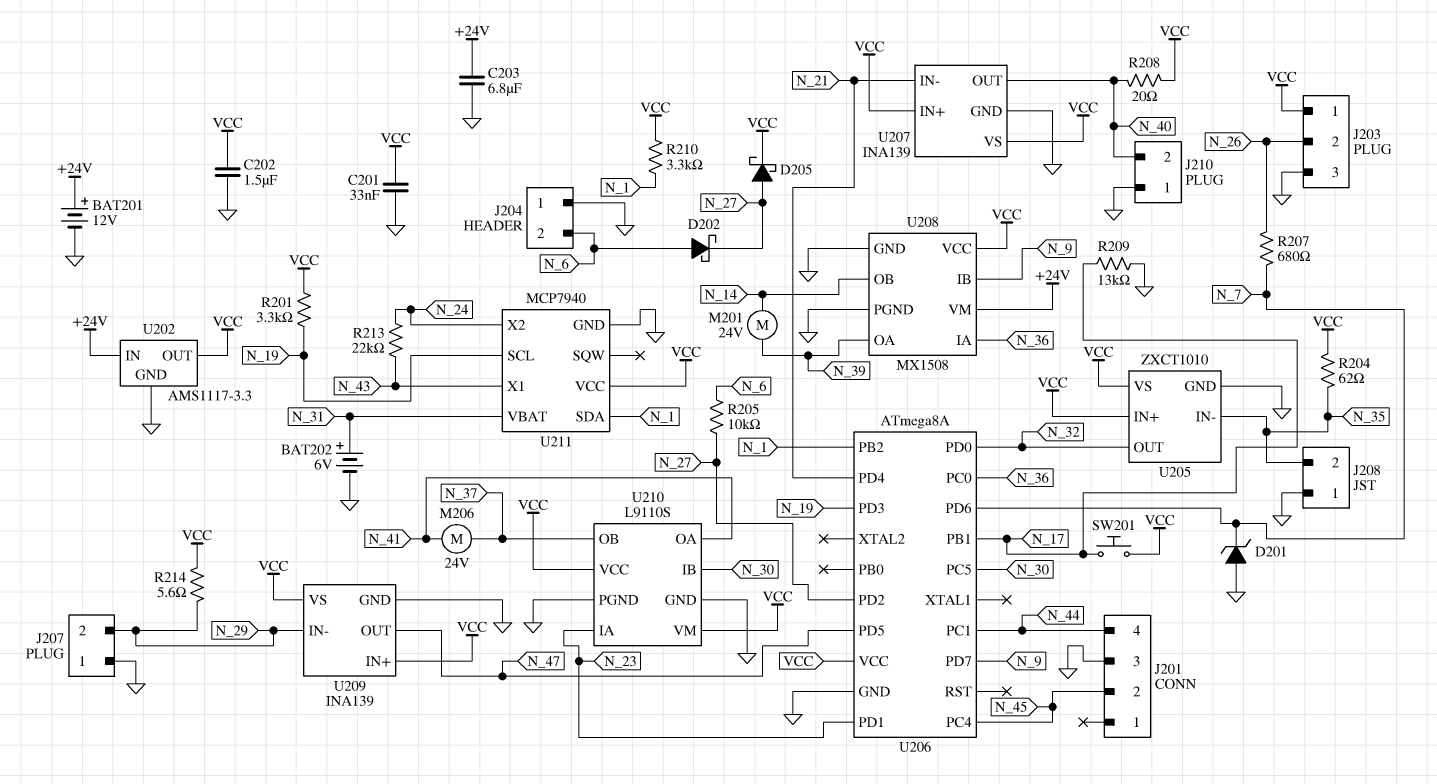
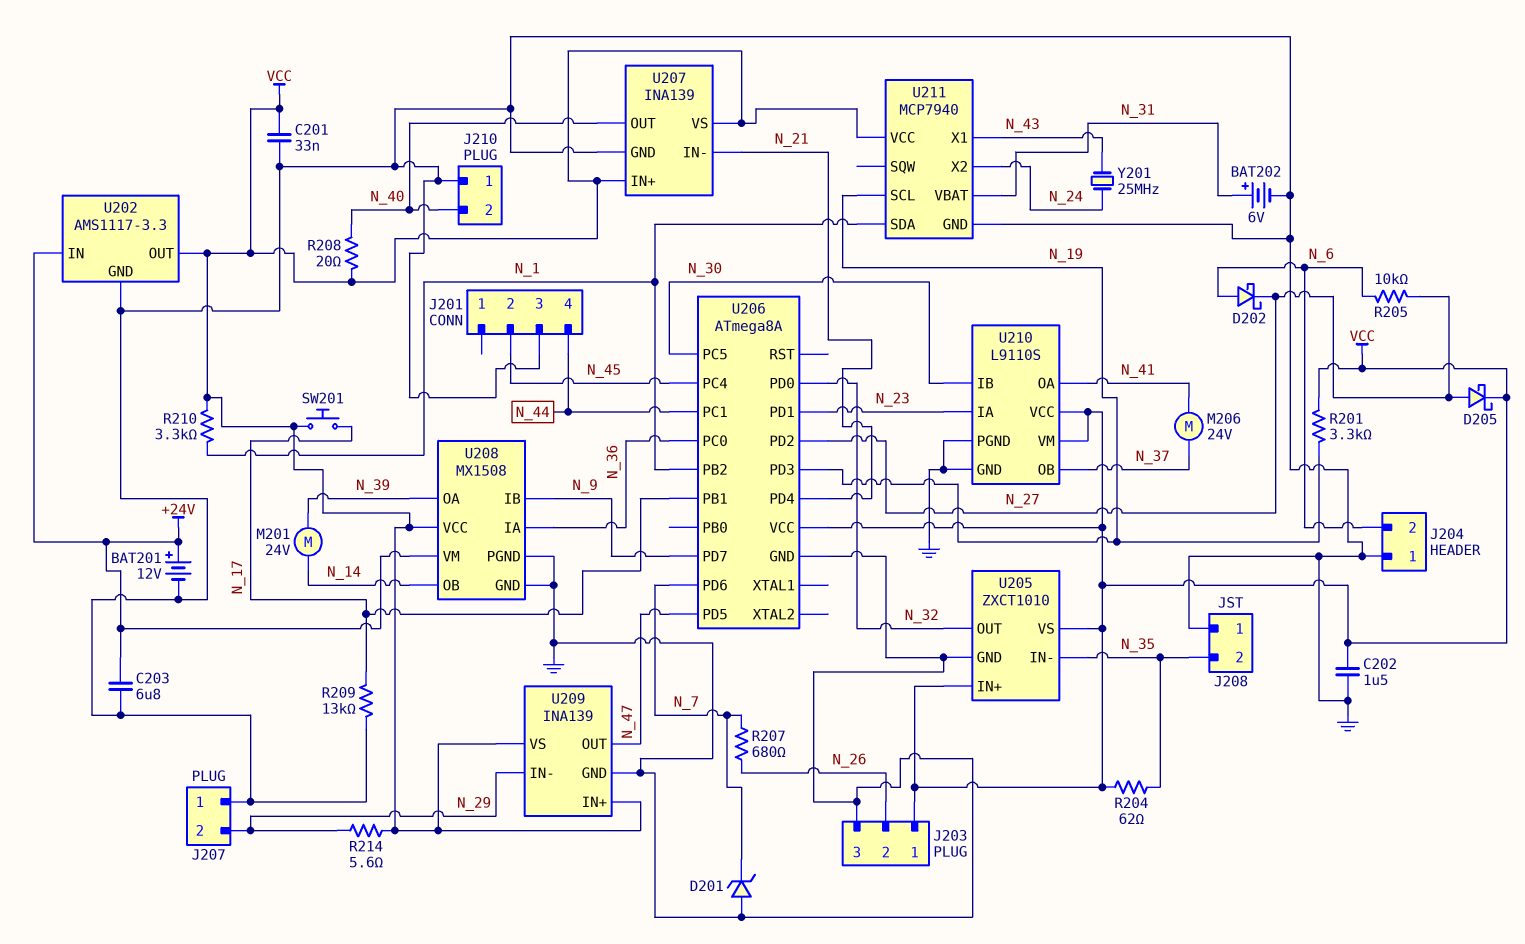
R213: 22k (N_24, N_43) -> none
Y201: none -> 25MHz (N_24, N_43)

